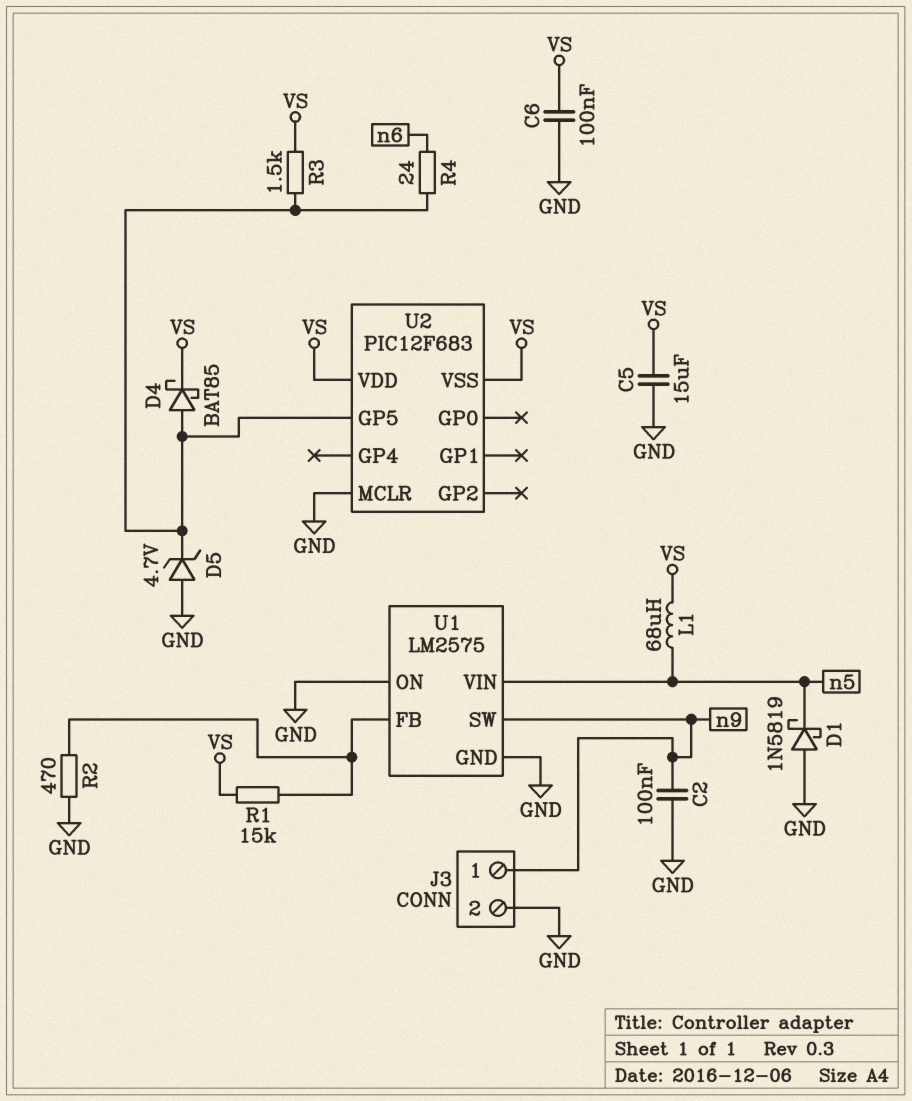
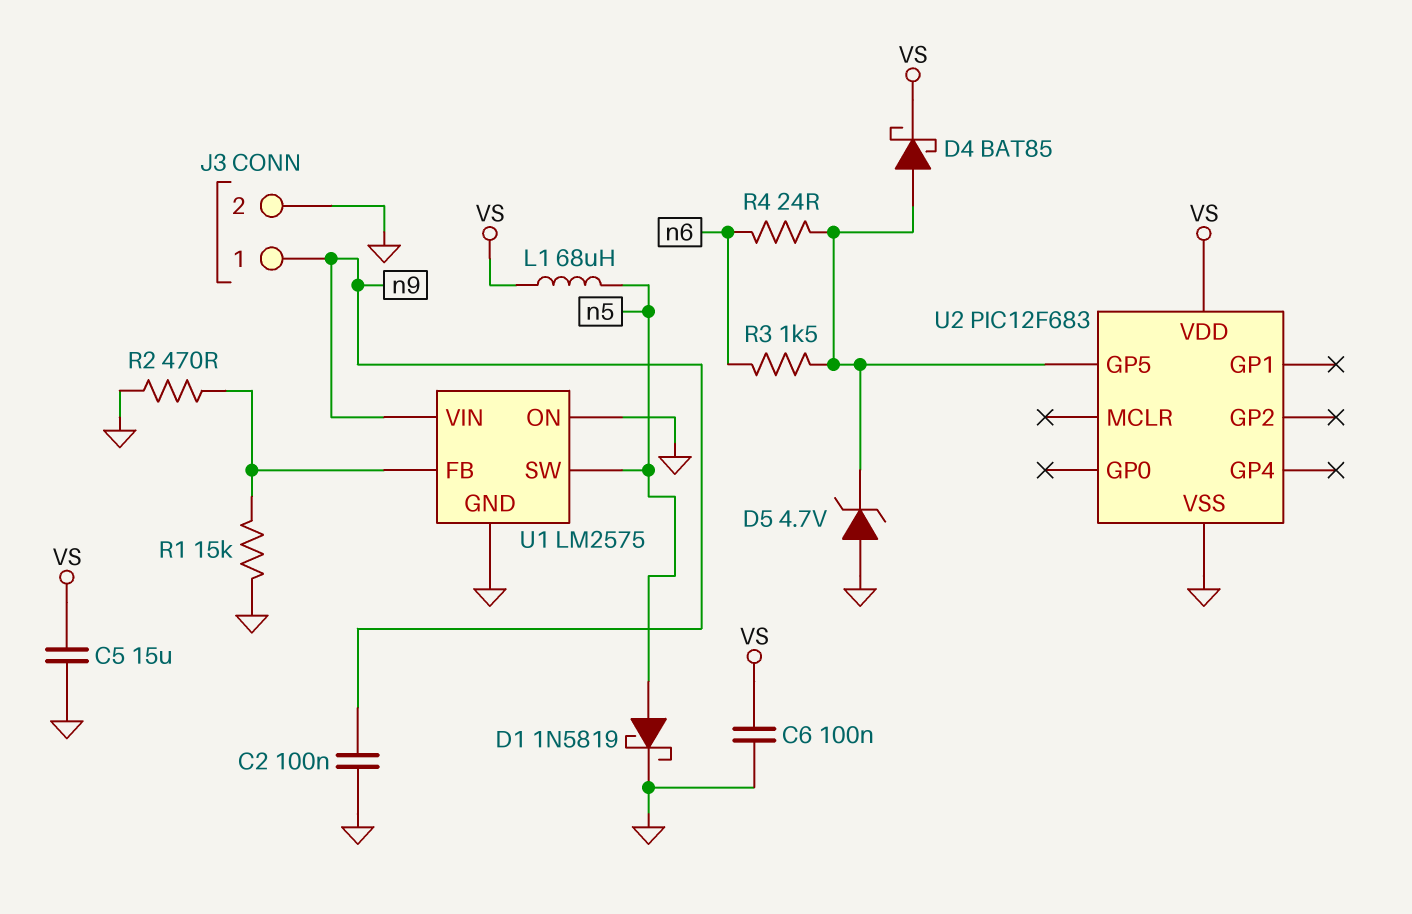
D1: schottky 1N5819 (A GND, K n5) -> schottky 1N5819 (A n5, K GND)
R1: 15k (U1/FB, VS) -> 15k (GND, U1/FB)
R3: 1.5k (U2/GP5, VS) -> 1.5k (U2/GP5, n6)
U1 pin SW: n9 -> n5
U1 pin VIN: n5 -> n9
U2 pin MCLR: GND -> none
U2 pin VSS: VS -> GND

